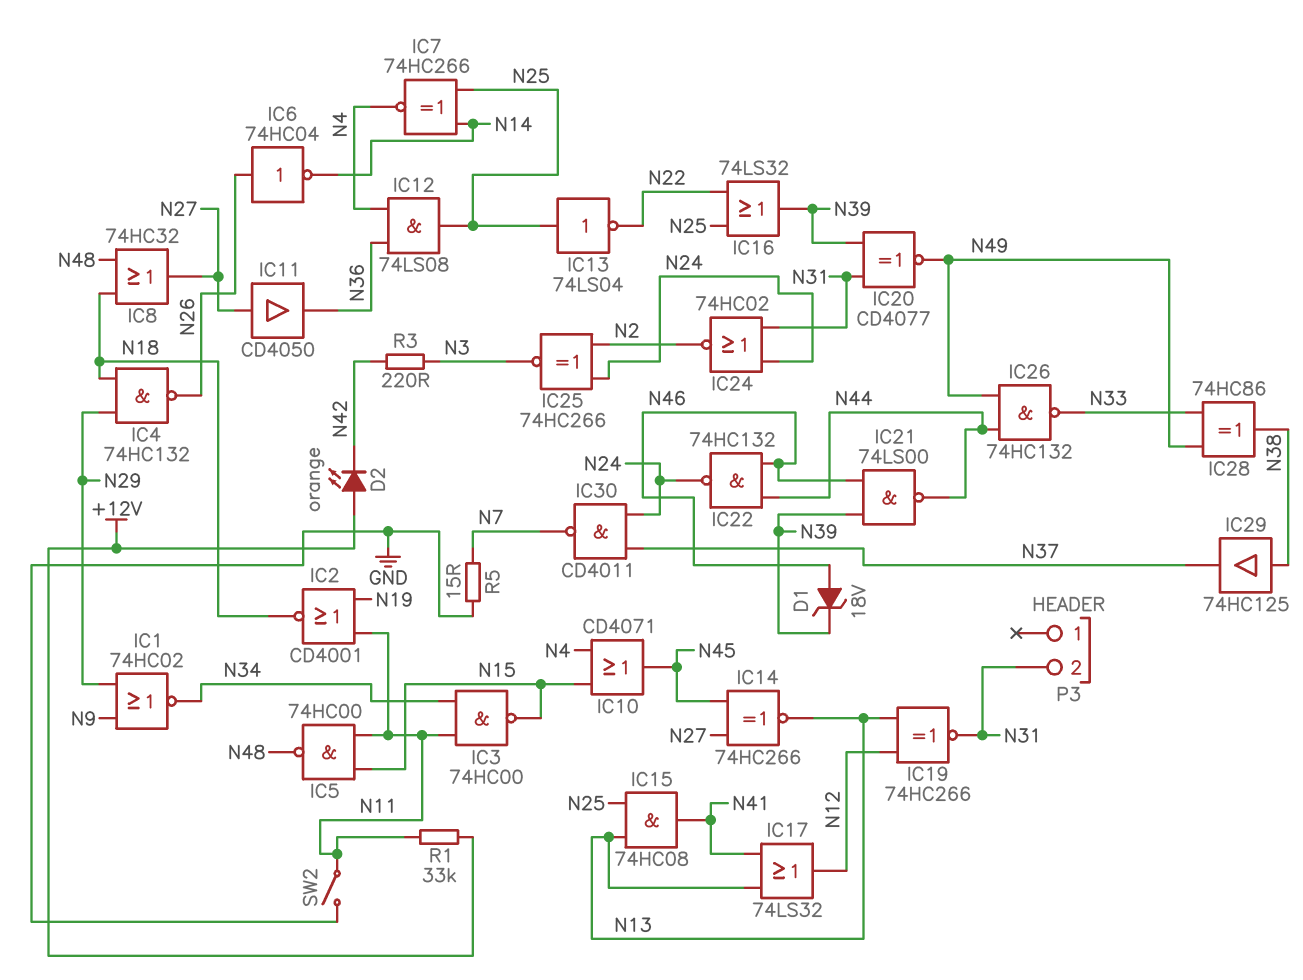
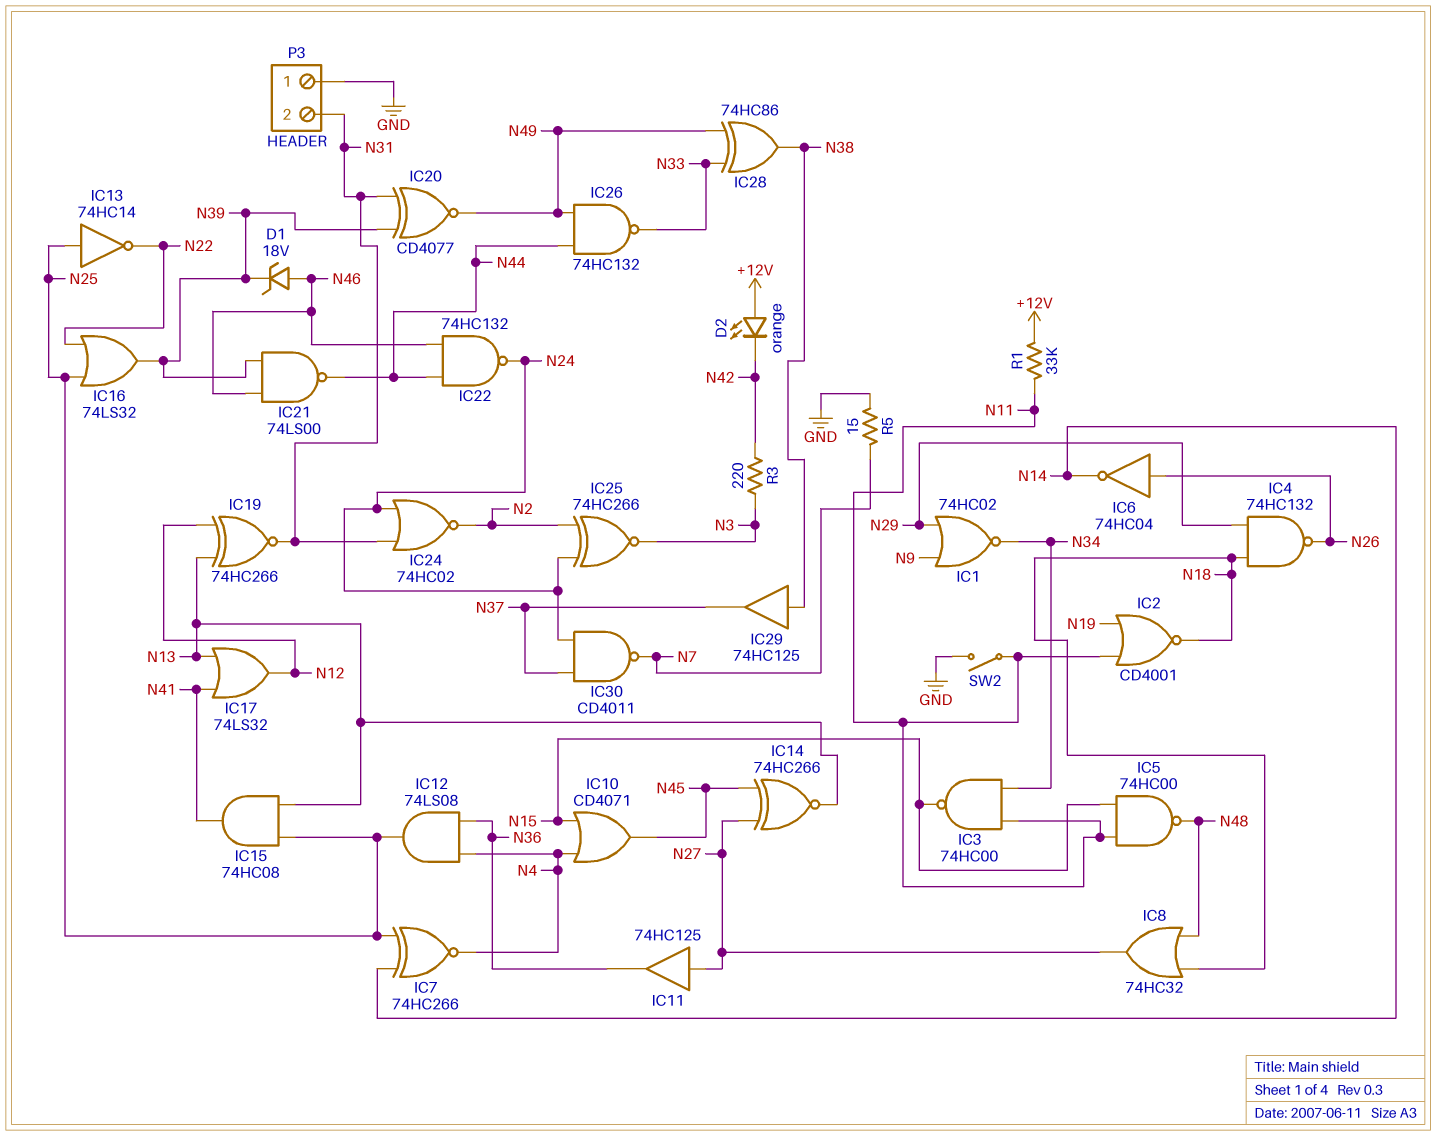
IC11: buffer CD4050 (in N27, out N36) -> buffer 74HC125 (in N27, out N36)
IC13: NOT 74LS04 (in N25, out N22) -> NOT 74HC14 (in N25, out N22)
P3 pin 1: none -> GND

